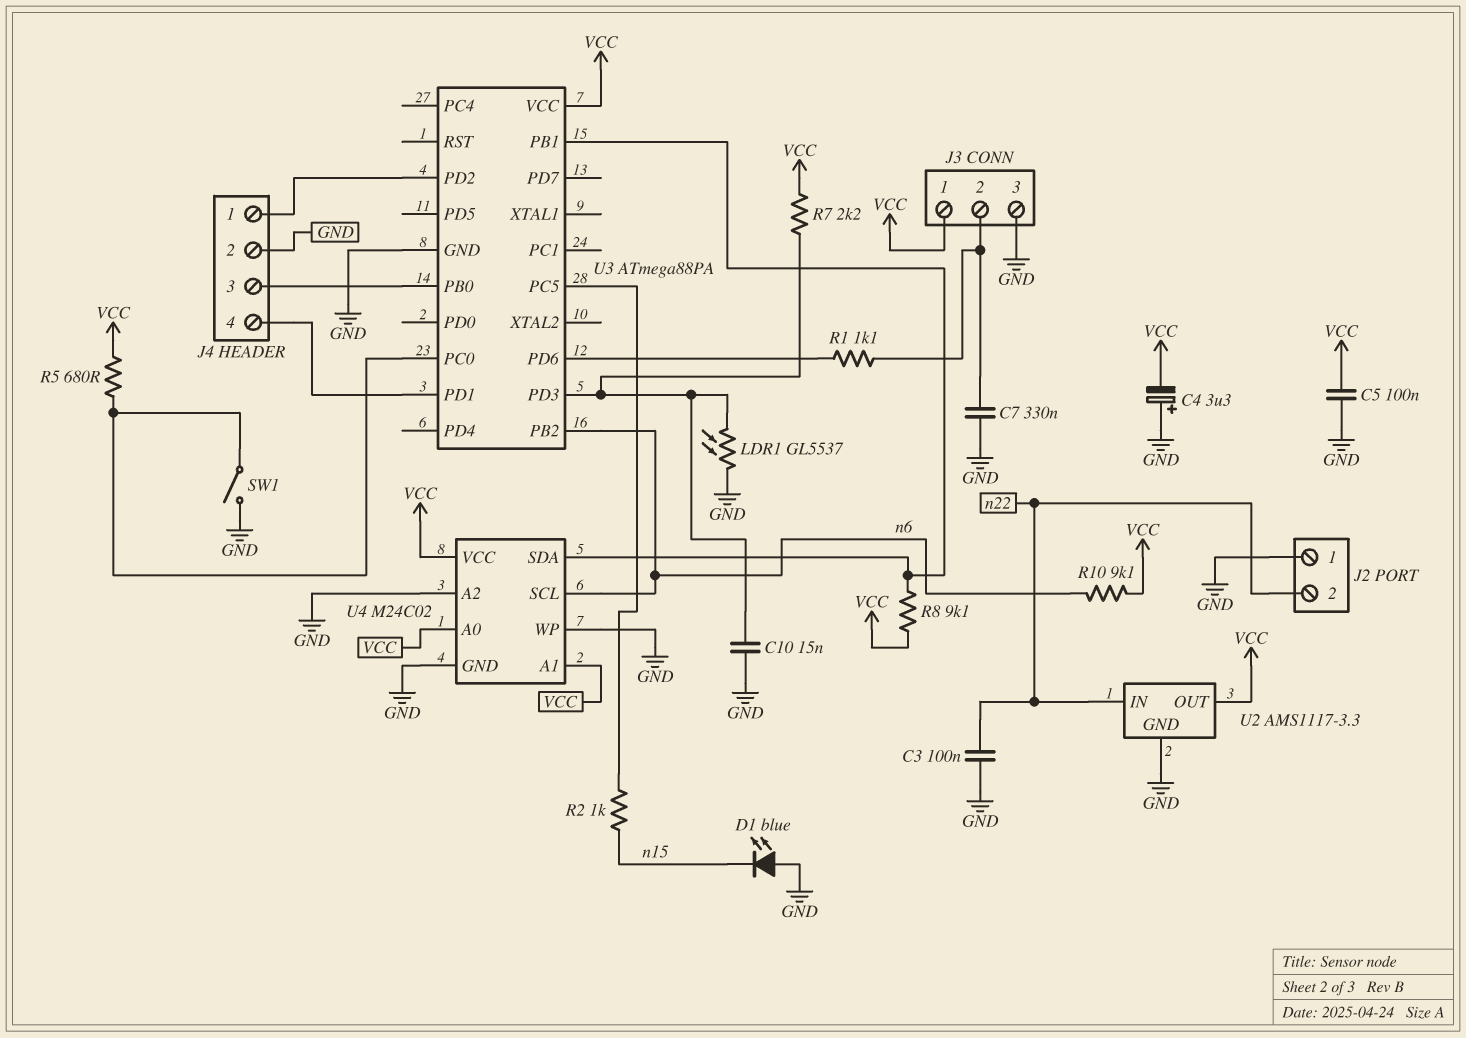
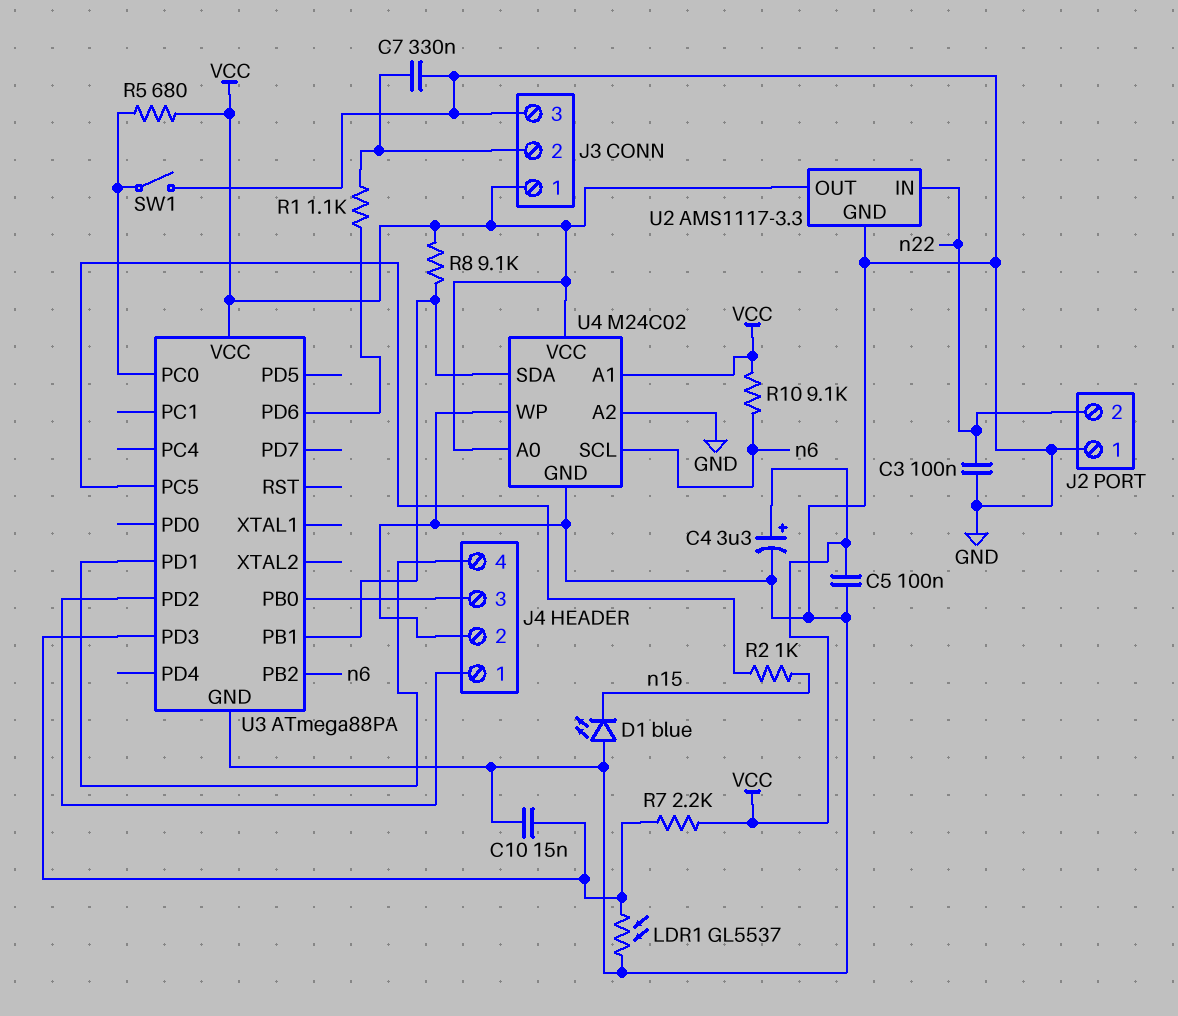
C4: 3.3uF (plus GND, minus VCC) -> 3.3uF (plus VCC, minus GND)

